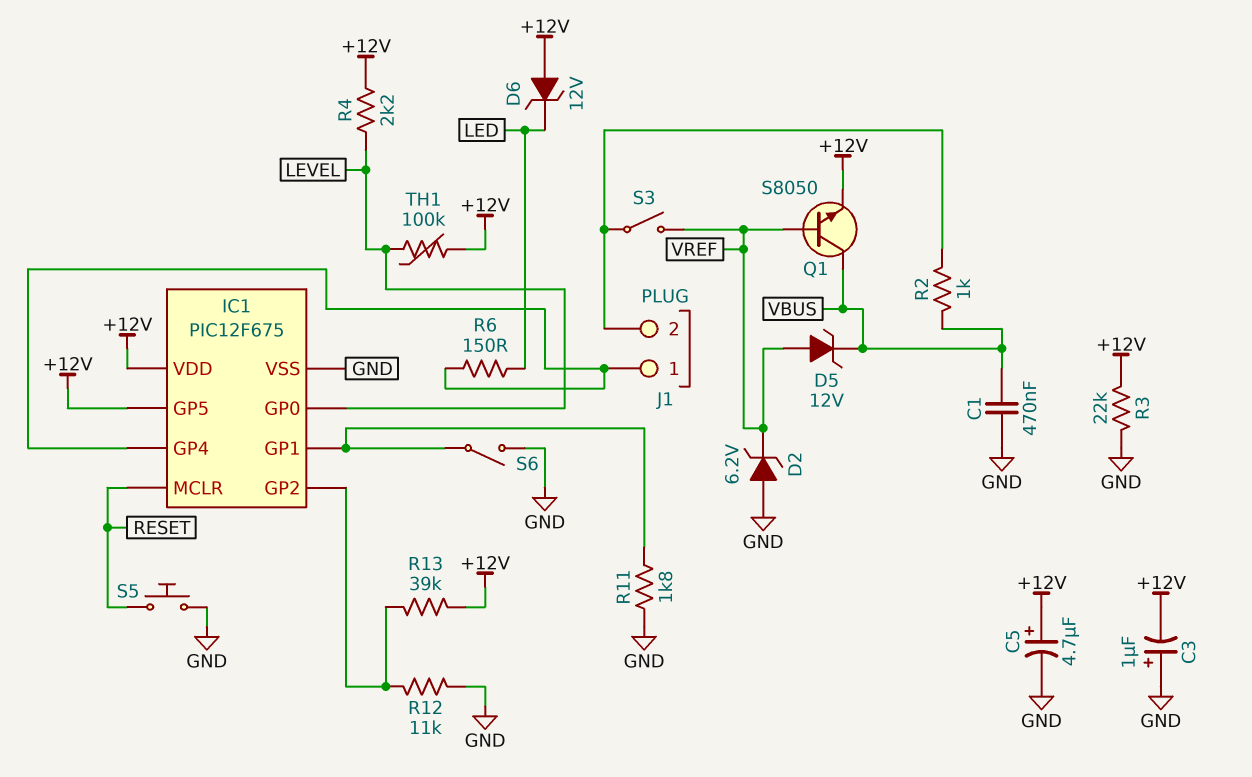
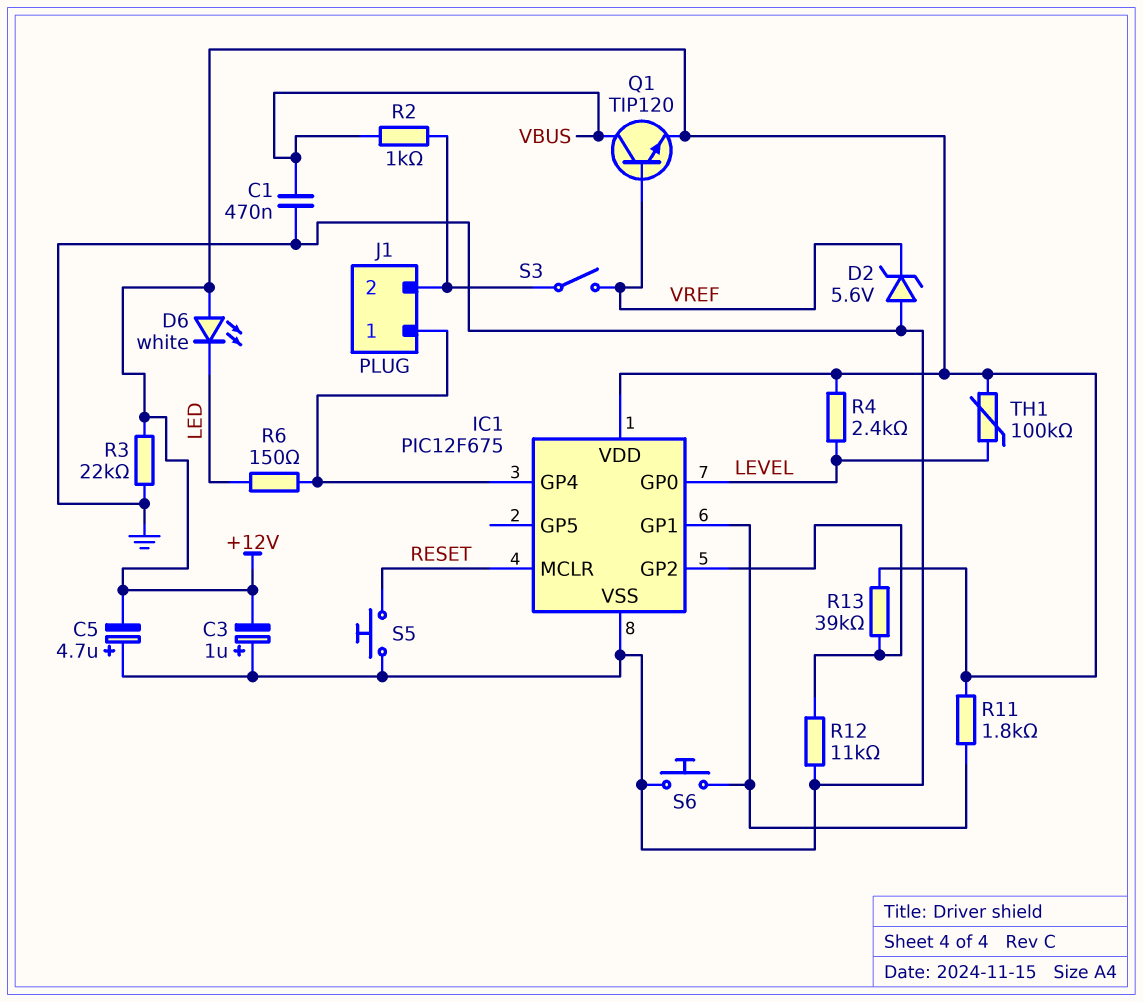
C5: 4.7uF (plus +12V, minus GND) -> 4.7uF (plus GND, minus +12V)
D2: zener 6.2V (A GND, K VREF) -> zener 5.6V (A GND, K VREF)
D5: zener 12V (A VREF, K VBUS) -> none
D6: zener 12V (A +12V, K LED) -> LED white (A +12V, K LED)
IC1 pin GP5: +12V -> none
Q1: NPN S8050 (B VREF, C VBUS, E +12V) -> NPN TIP120 (B VREF, C VBUS, E +12V)
R4: 2.2k (+12V, LEVEL) -> 2.4k (+12V, LEVEL)
R11: 1.8k (GND, IC1/GP1) -> 1.8k (+12V, IC1/GP1)
S6: switch (GND, IC1/GP1) -> button (GND, IC1/GP1)

